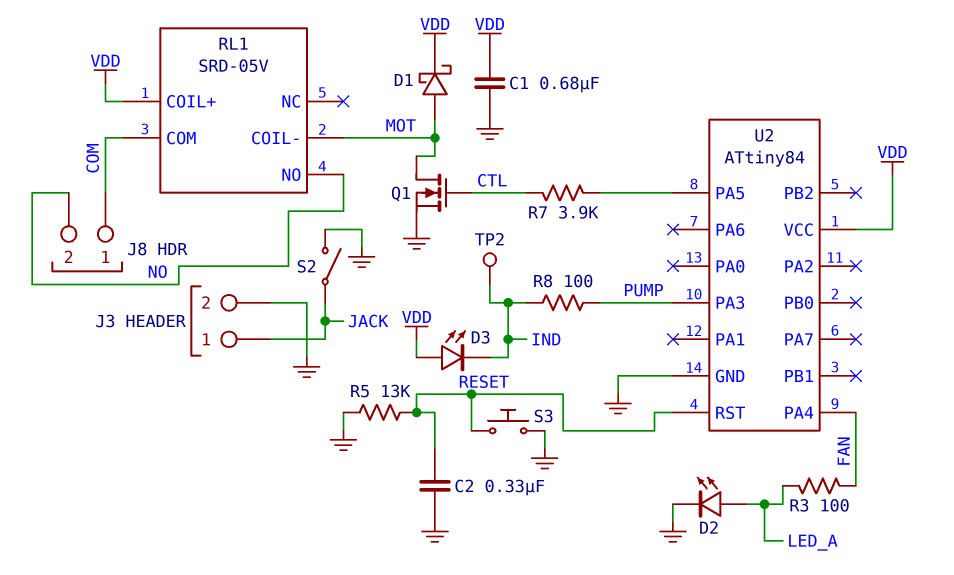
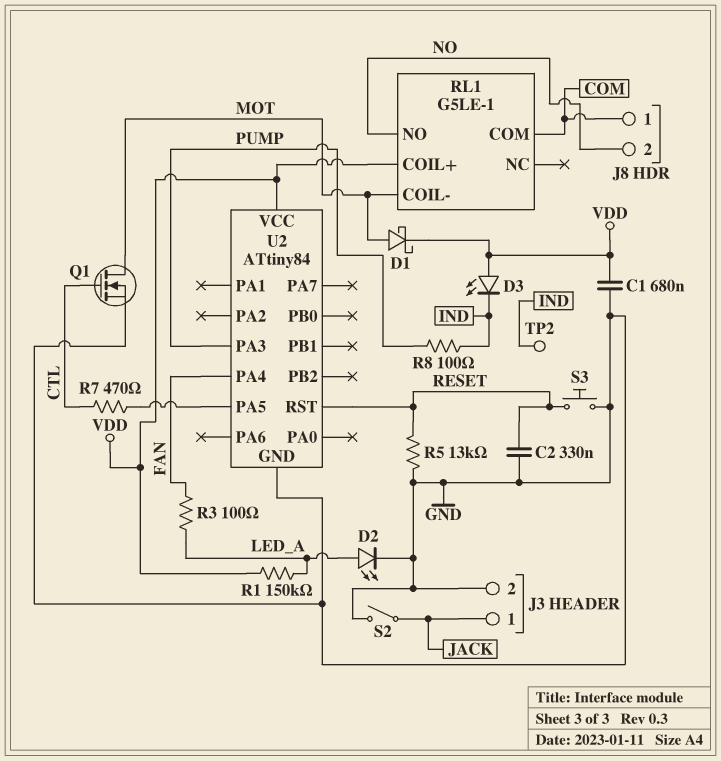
R1: none -> 150k (LED_A, VDD)
R7: 3.9k (CTL, U2/PA5) -> 470 (CTL, U2/PA5)
RL1: SRD-05V -> G5LE-1

